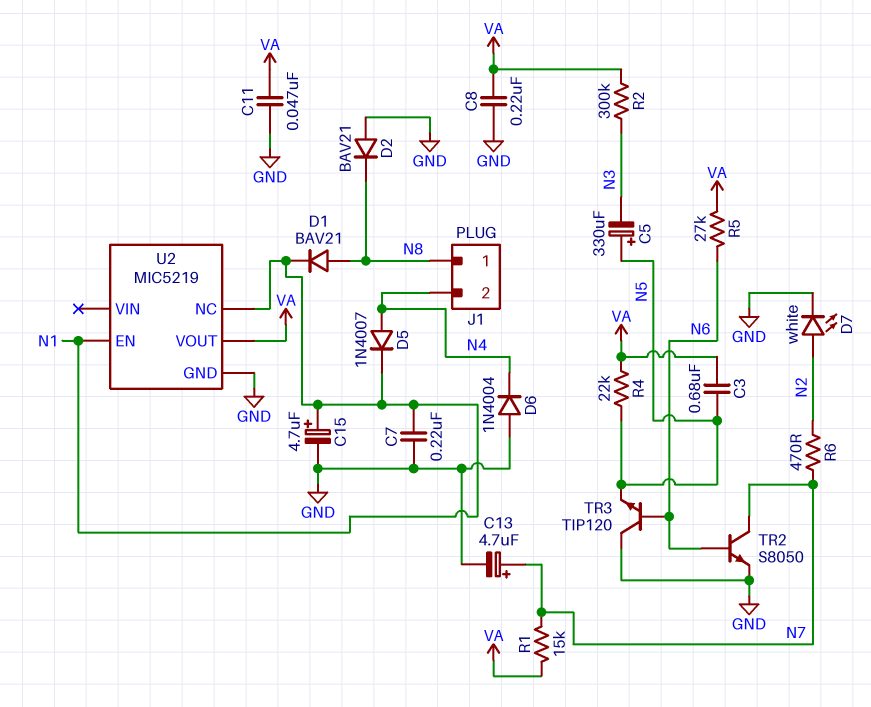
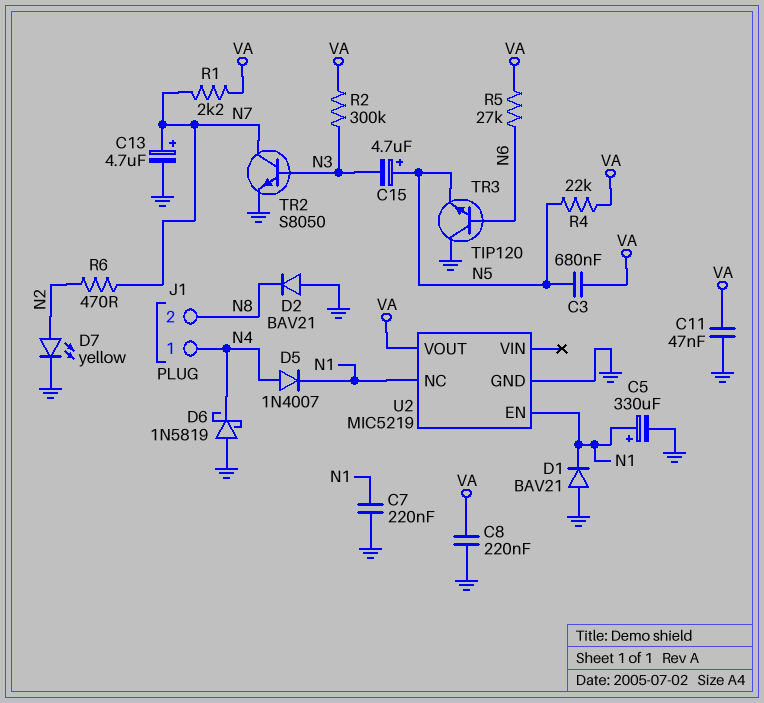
C5: 330uF (plus N5, minus N3) -> 330uF (plus N1, minus GND)
C15: 4.7uF (plus N1, minus GND) -> 4.7uF (plus N5, minus N3)
D1: diode BAV21 (A N8, K N1) -> diode BAV21 (A GND, K N1)
D6: diode 1N4004 (A GND, K N4) -> schottky 1N5819 (A GND, K N4)
D7: LED white (A N2, K GND) -> LED yellow (A N2, K GND)
J1 pin 1: N8 -> N4
J1 pin 2: N4 -> N8
R1: 15k (N7, VA) -> 2.2k (N7, VA)
TR2: NPN S8050 (B N6, C N7, E GND) -> NPN S8050 (B N3, C N7, E GND)

